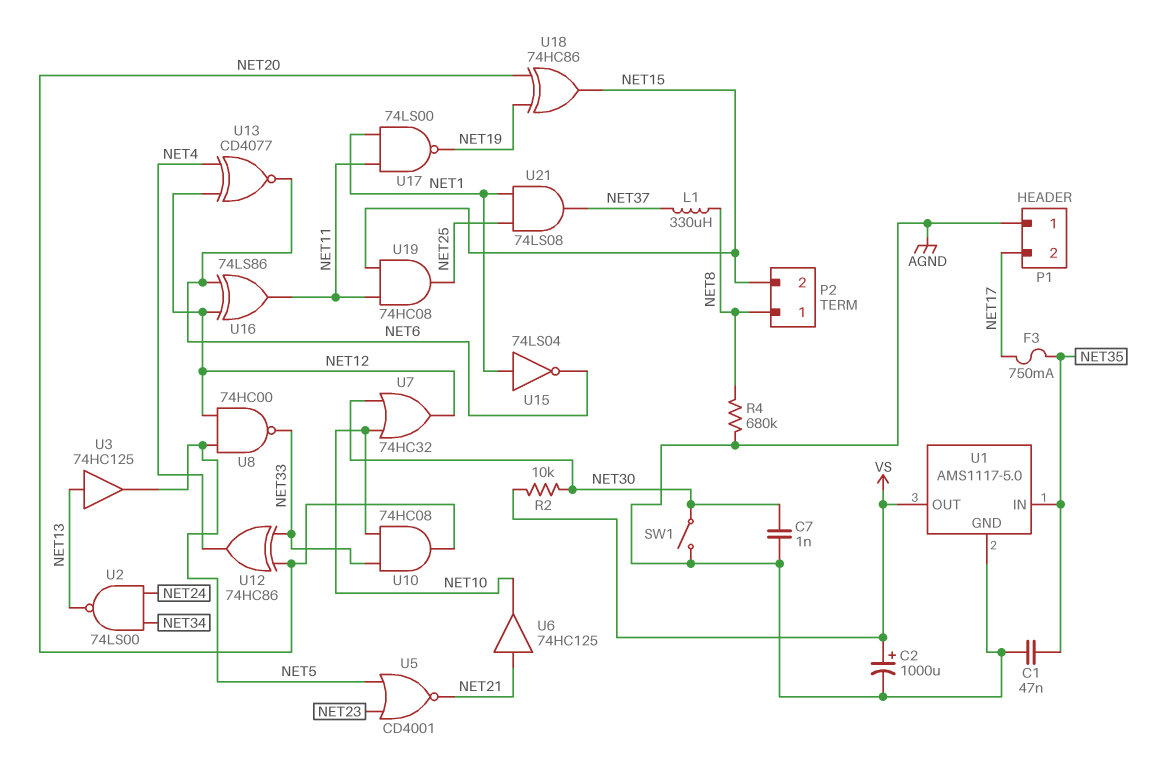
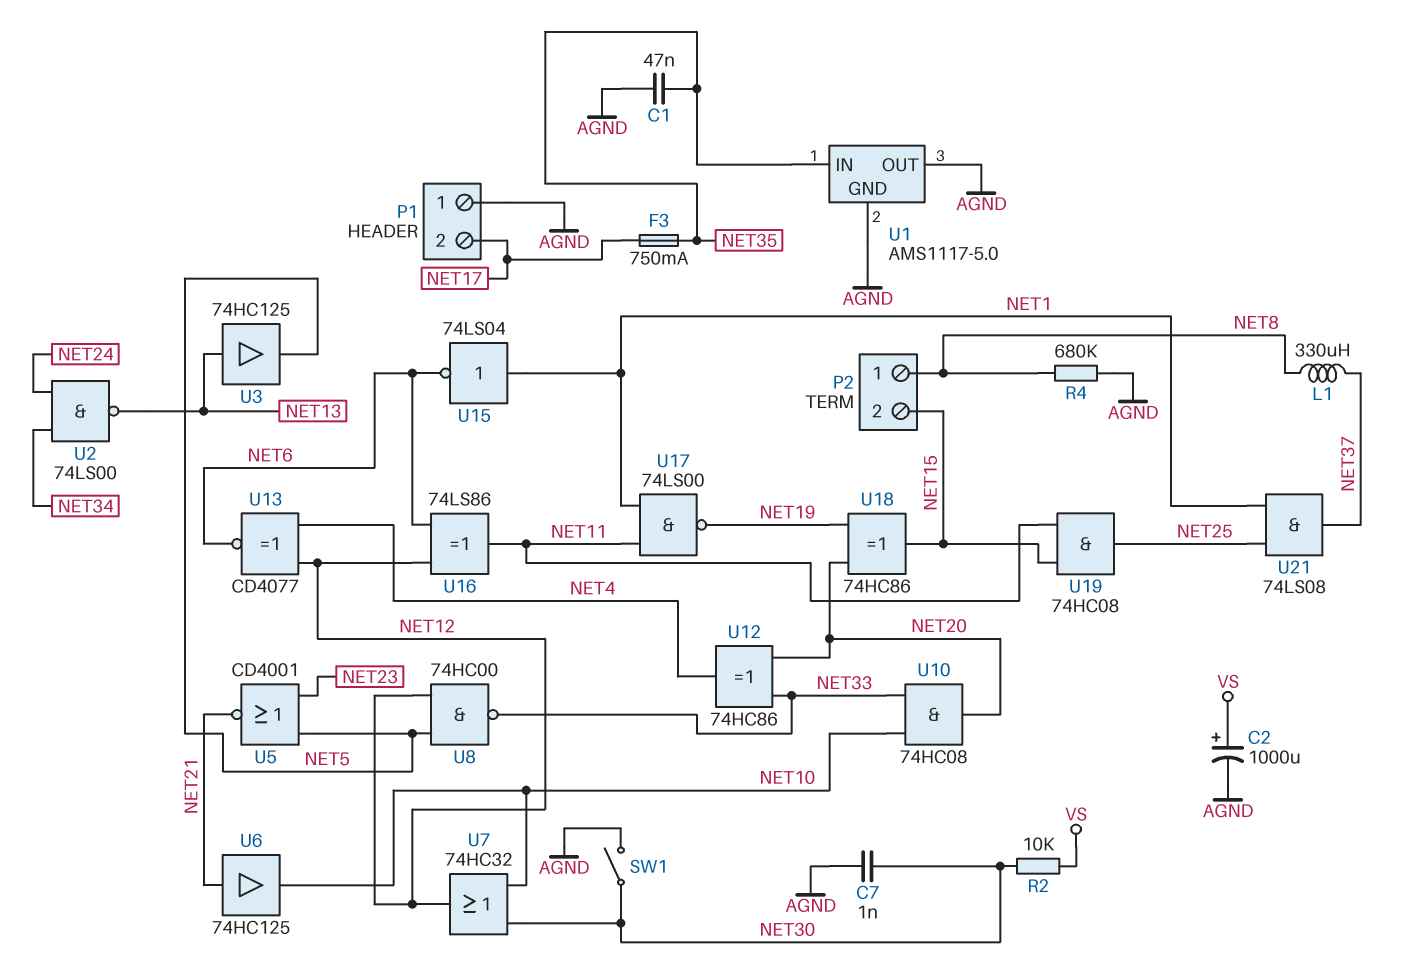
U1 pin OUT: VS -> AGND

